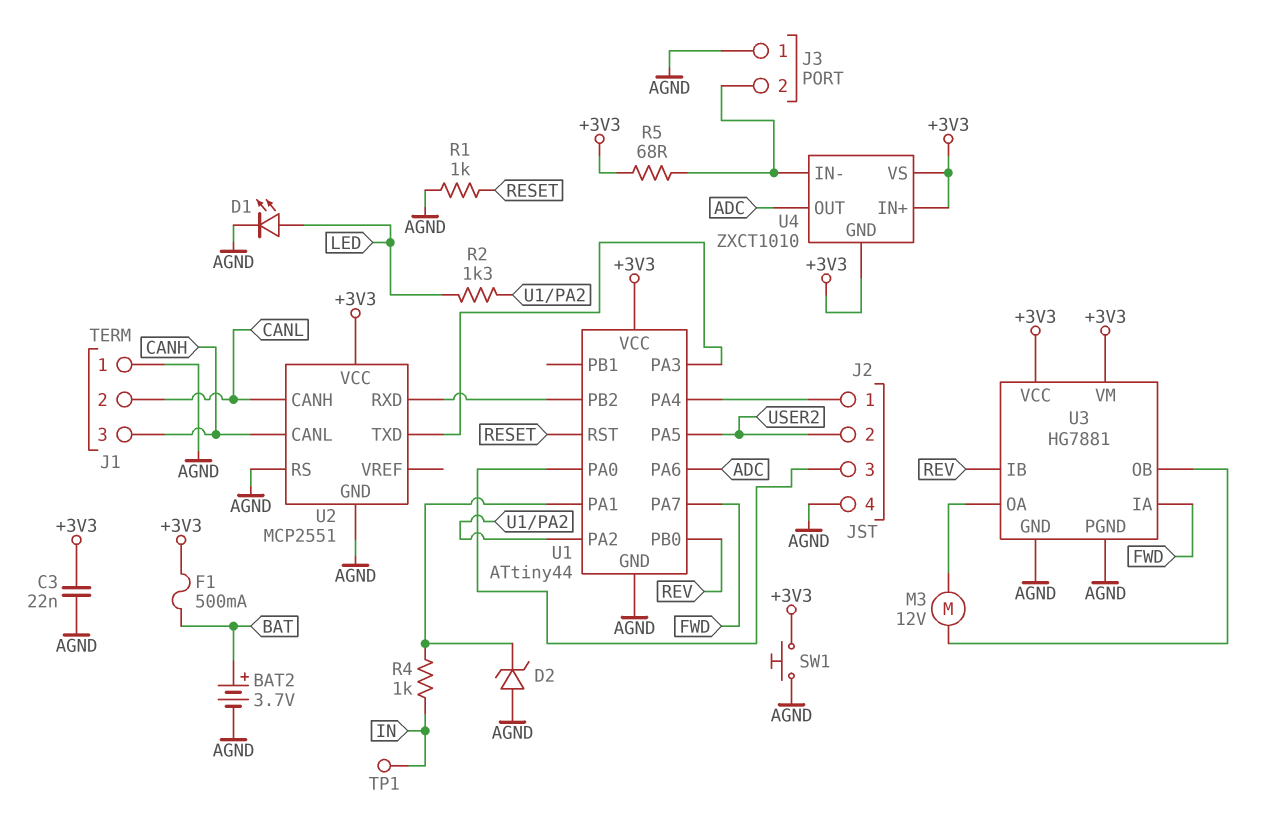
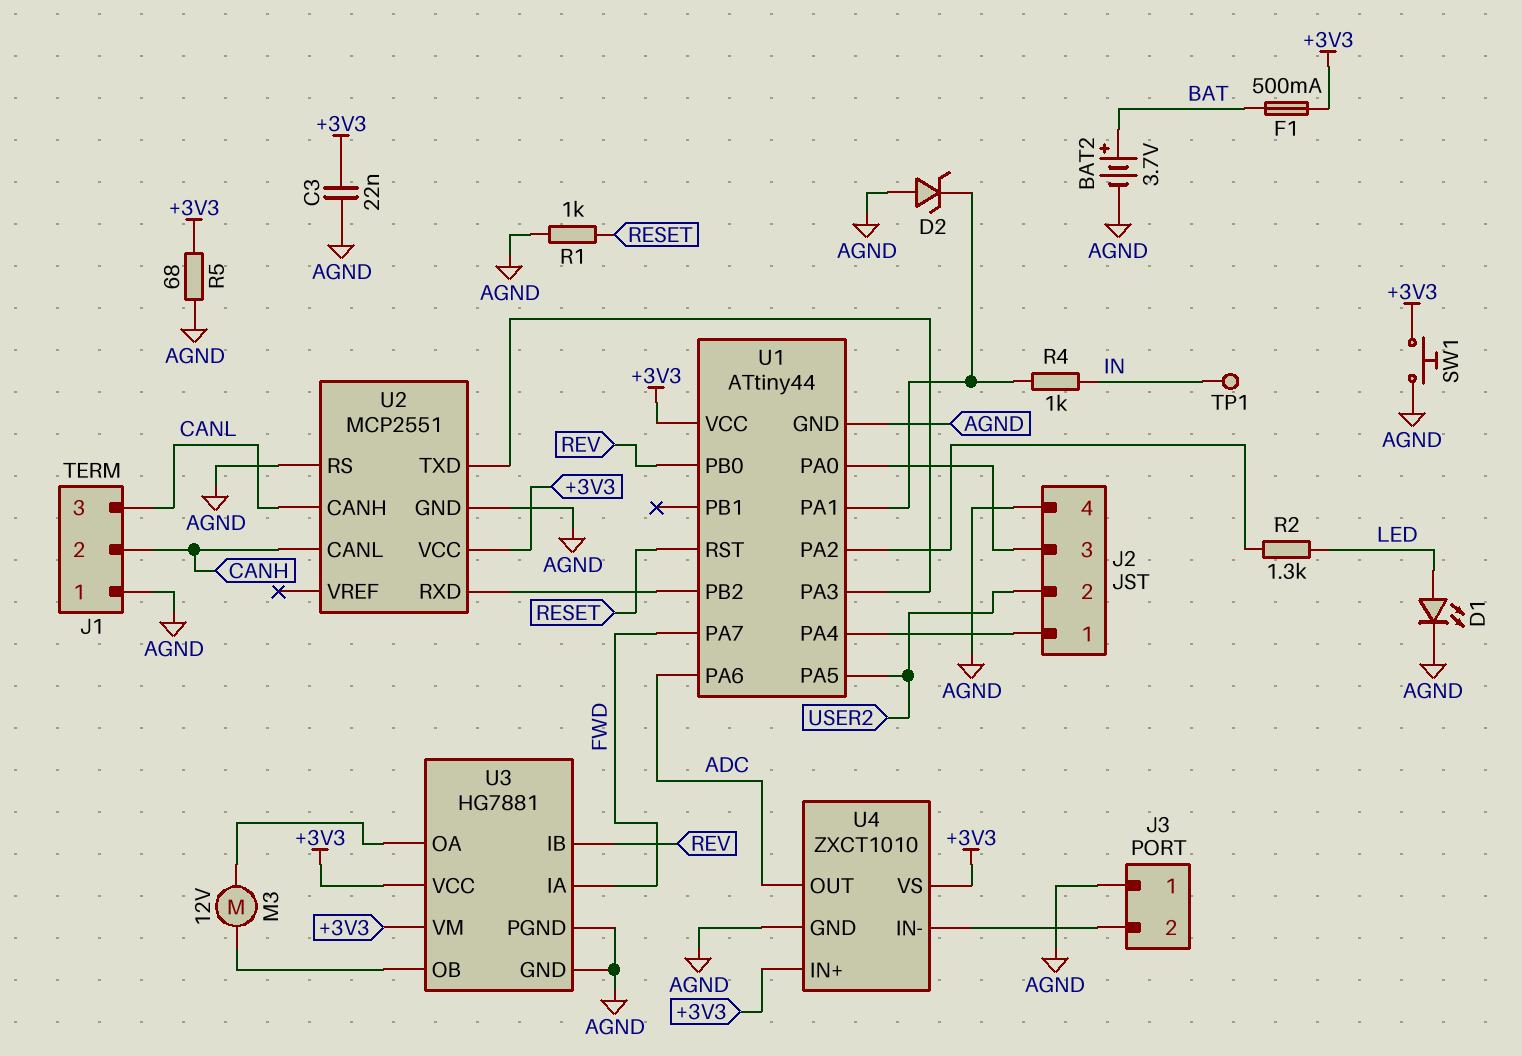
J1 pin 2: CANL -> CANH
J1 pin 3: CANH -> CANL
R5: 68 (+3V3, J3/2) -> 68 (+3V3, AGND)
U4 pin GND: +3V3 -> AGND

